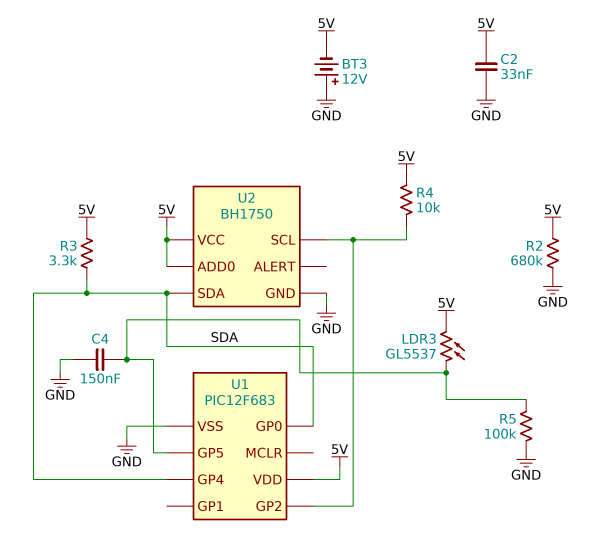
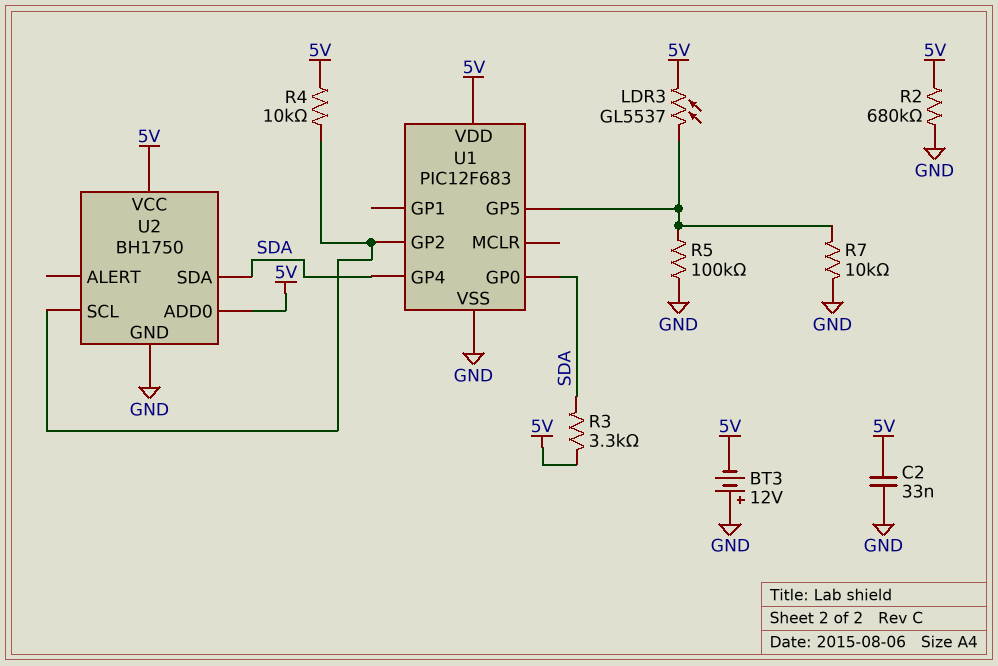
C4: 150nF (GND, U1/GP5) -> none
R7: none -> 10k (GND, U1/GP5)

